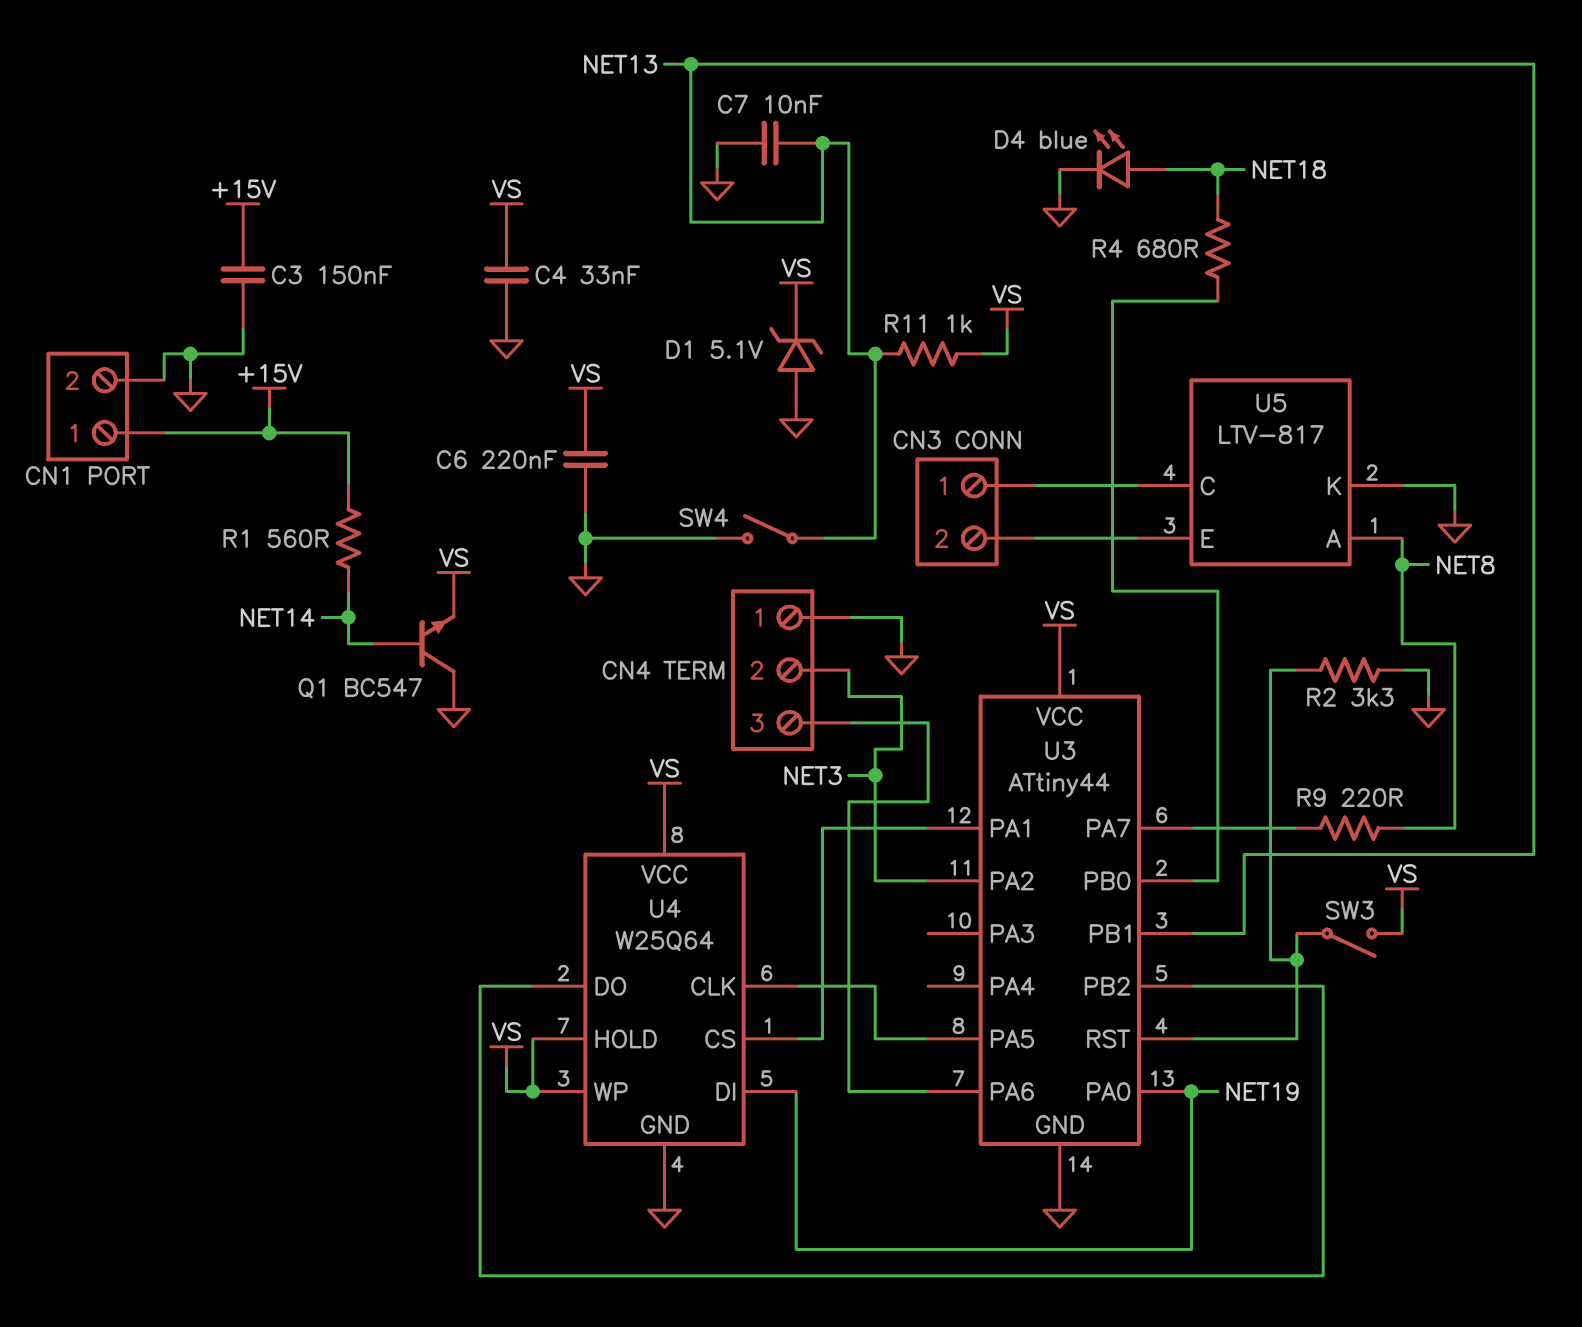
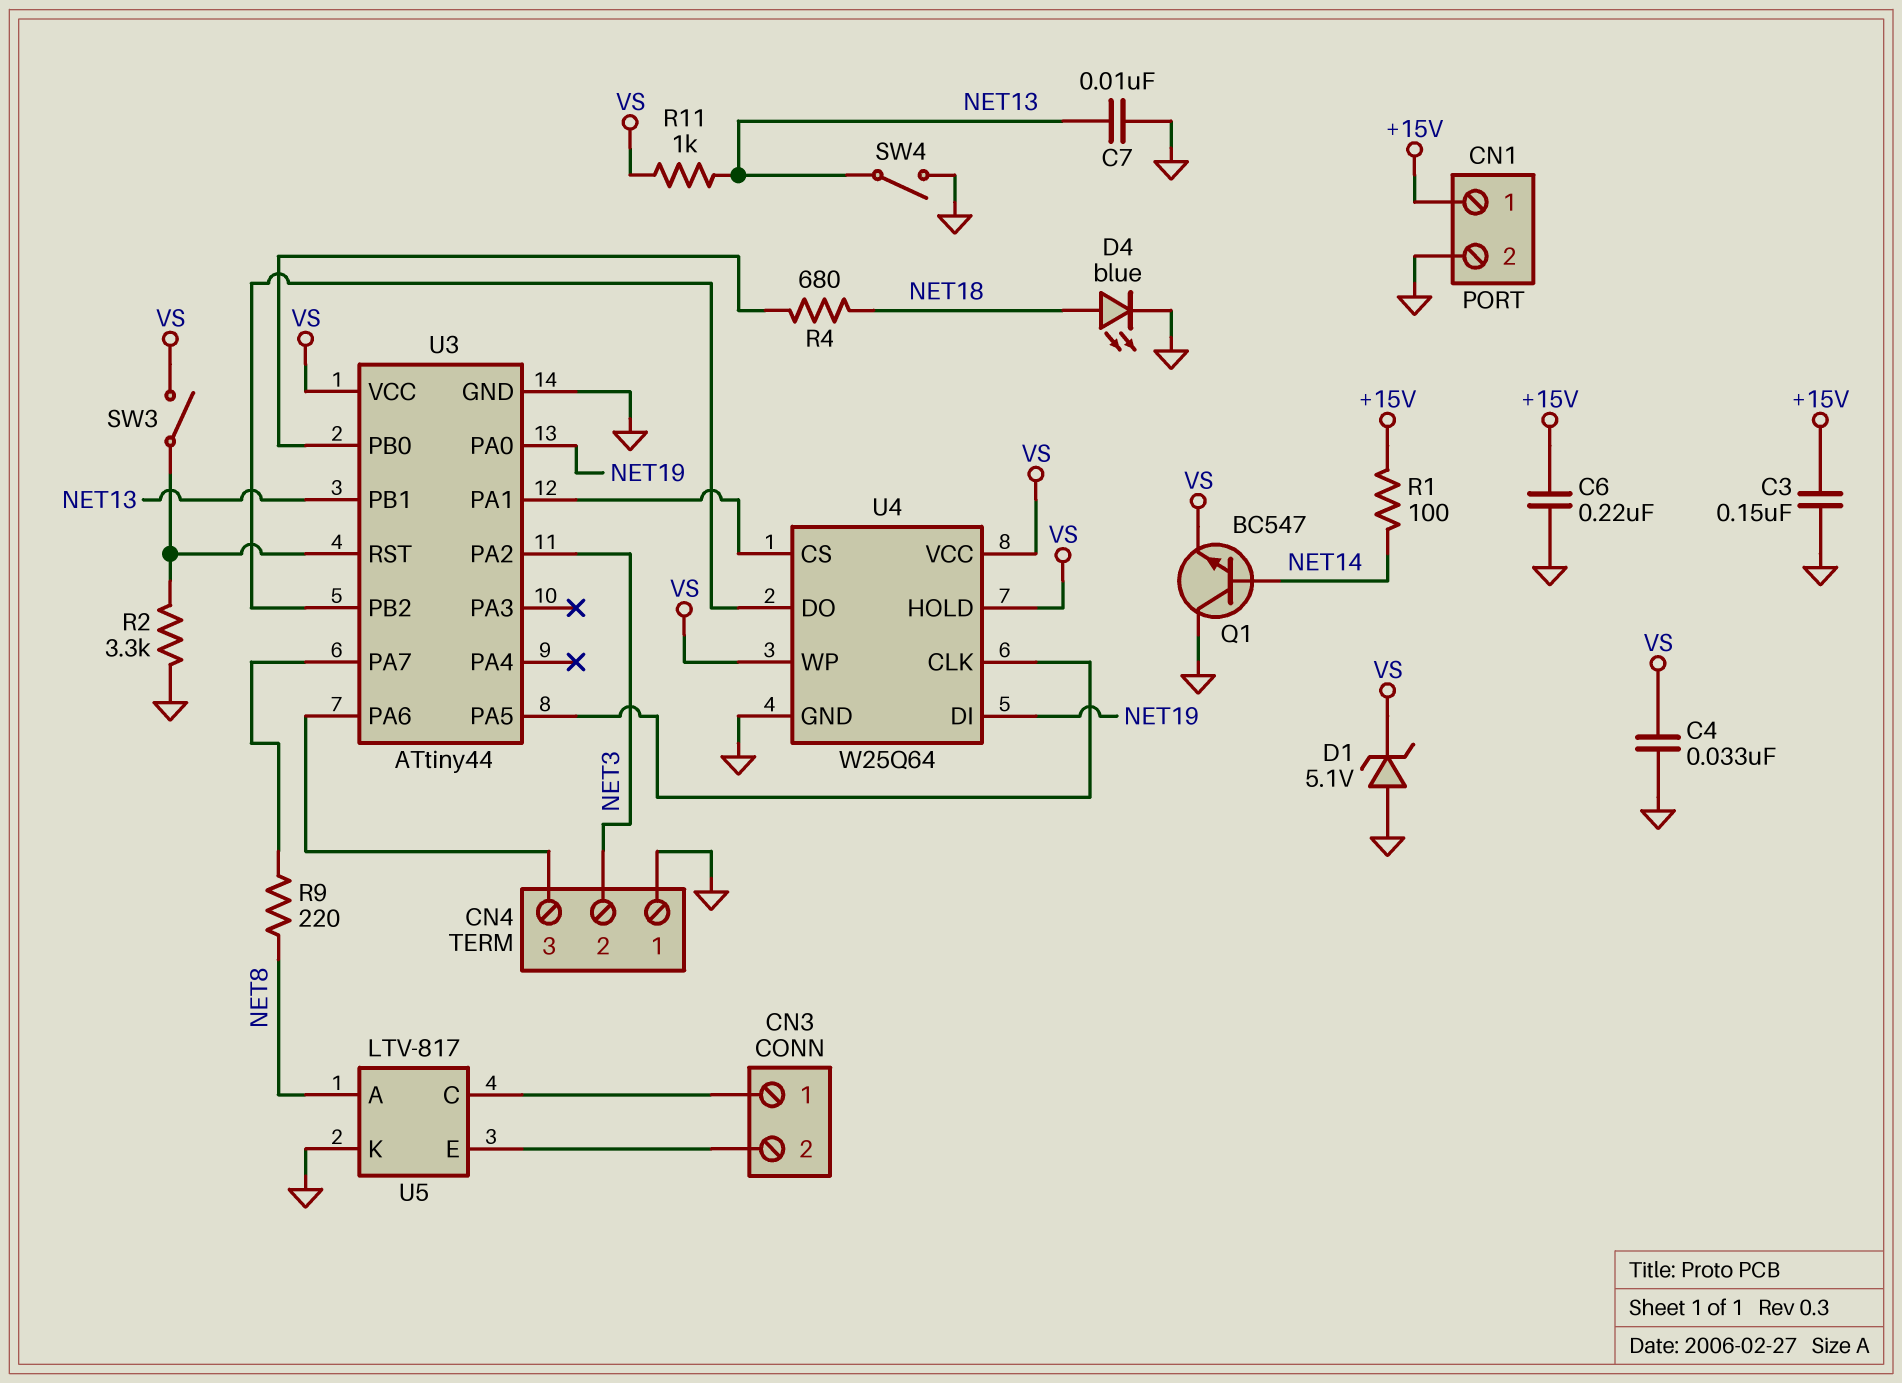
C6: 220nF (GND, VS) -> 220nF (+15V, GND)
R1: 560 (+15V, NET14) -> 100 (+15V, NET14)

